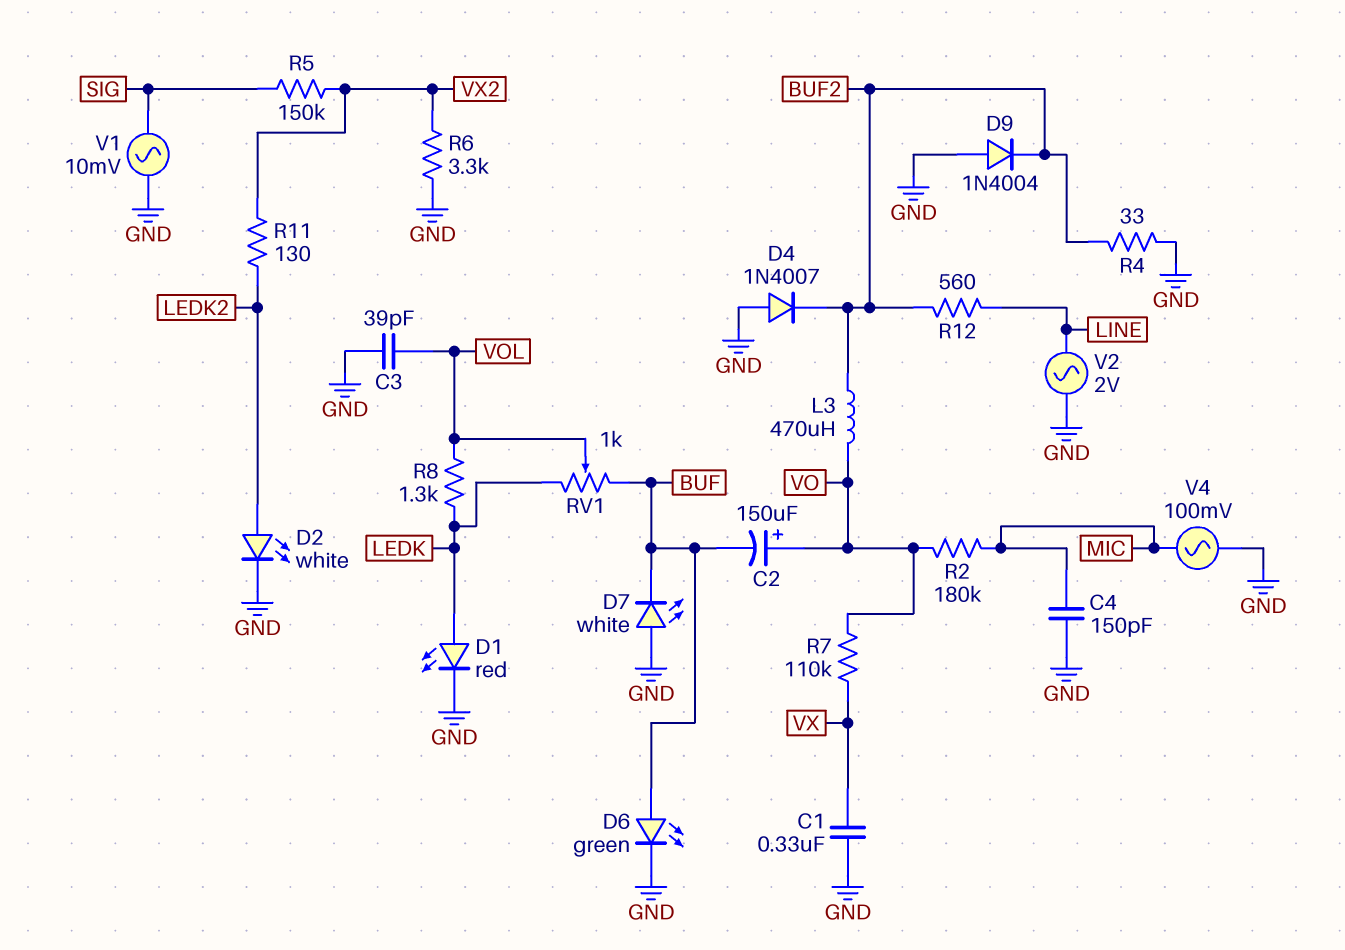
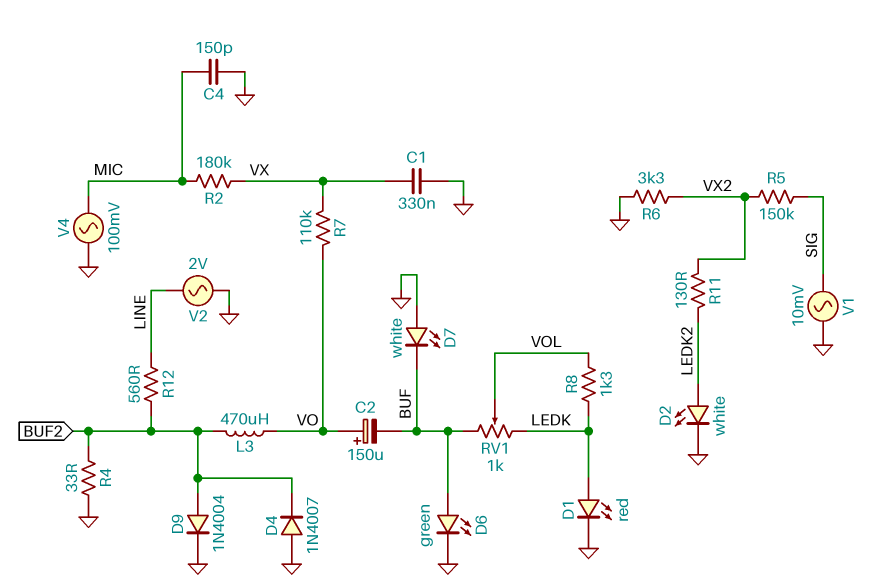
C3: 39pF (GND, VOL) -> none
D9: diode 1N4004 (A GND, K BUF2) -> diode 1N4004 (A BUF2, K GND)
R2: 180k (MIC, VO) -> 180k (MIC, VX)

